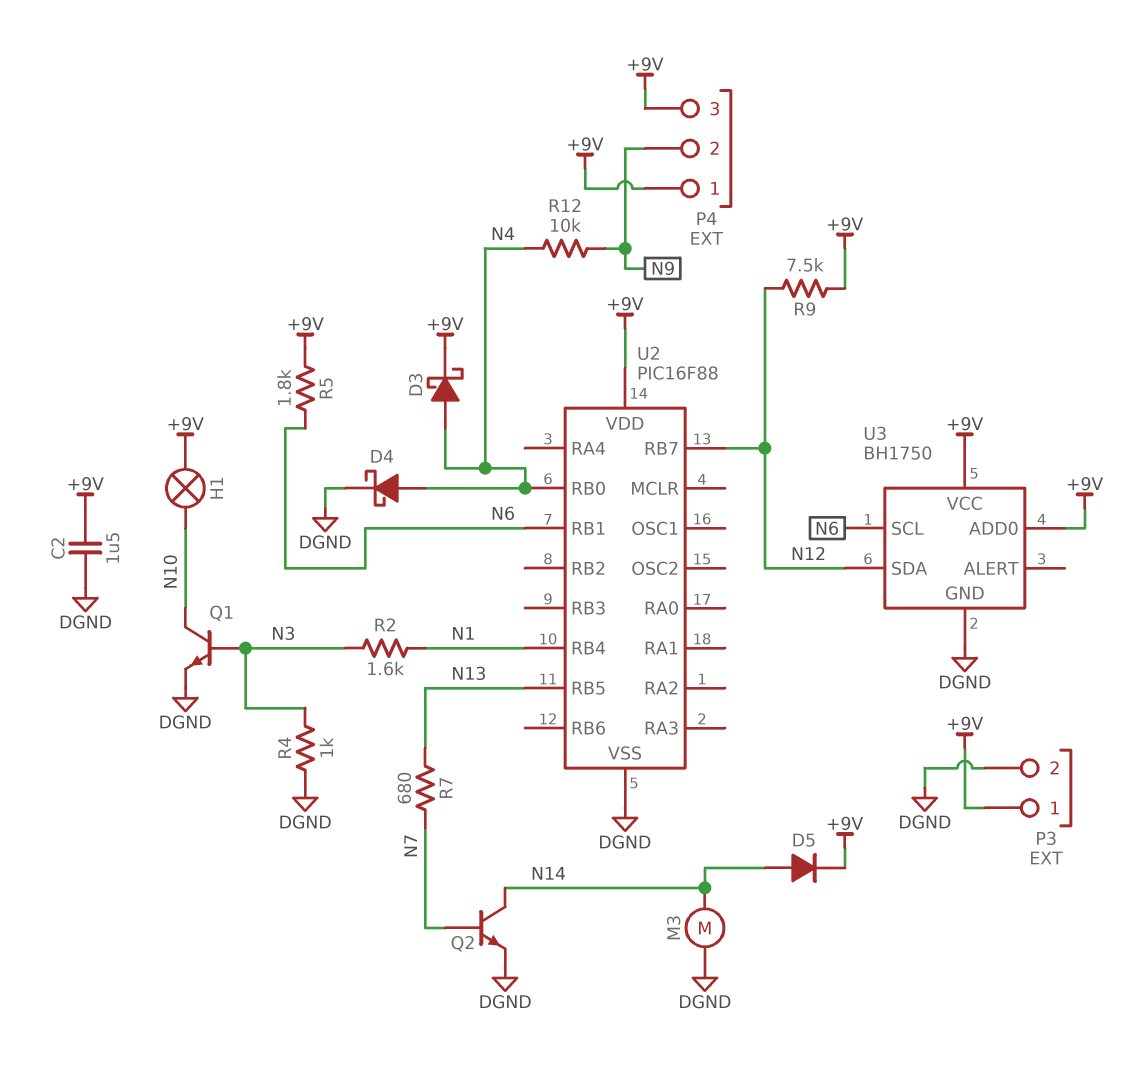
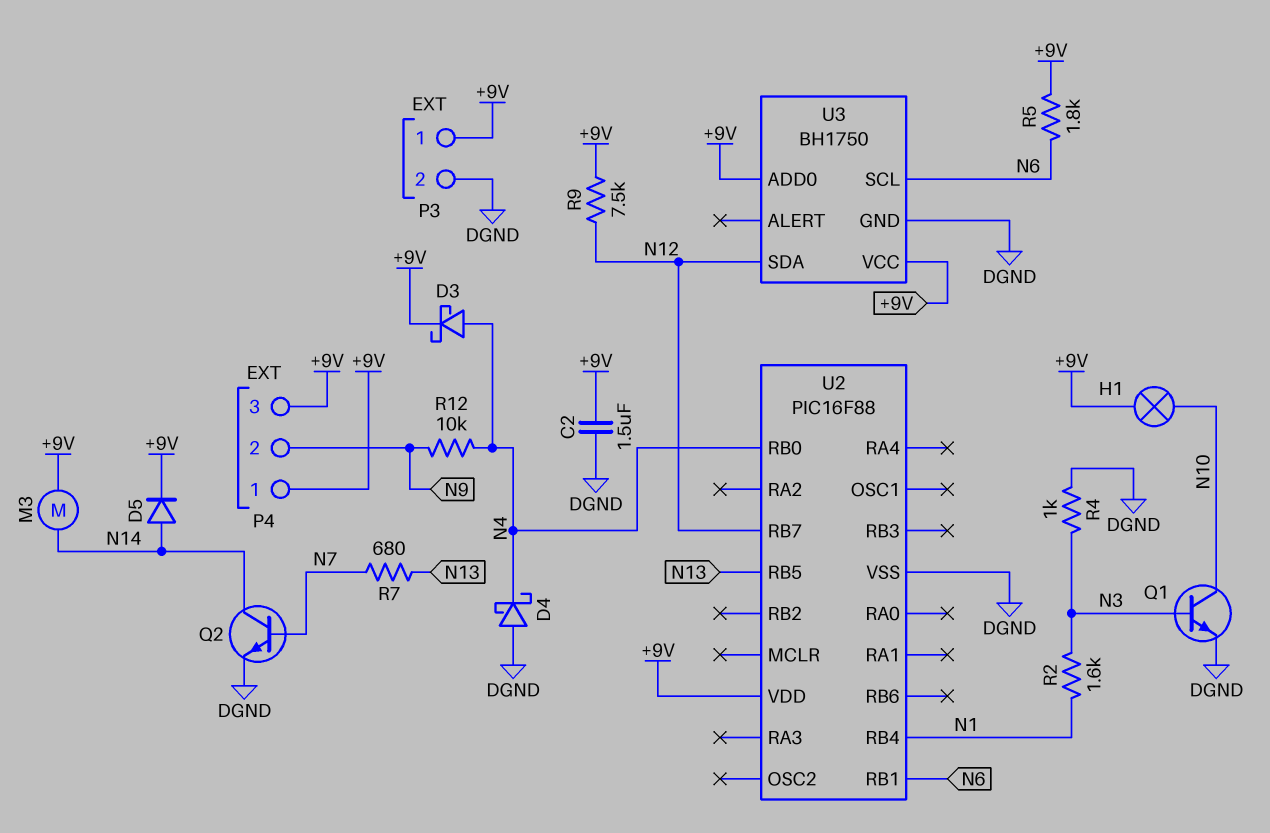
D4: schottky (A N4, K DGND) -> schottky (A DGND, K N4)
M3: motor (DGND, N14) -> motor (+9V, N14)

